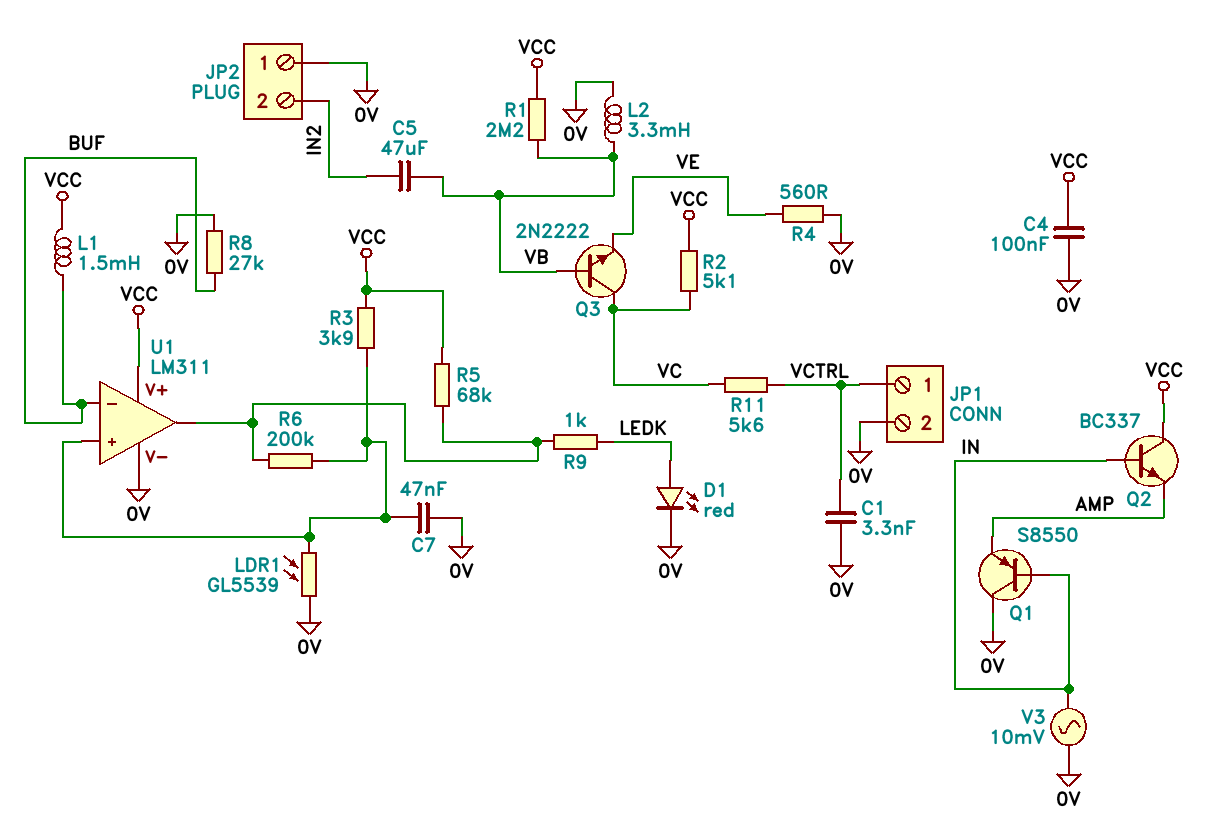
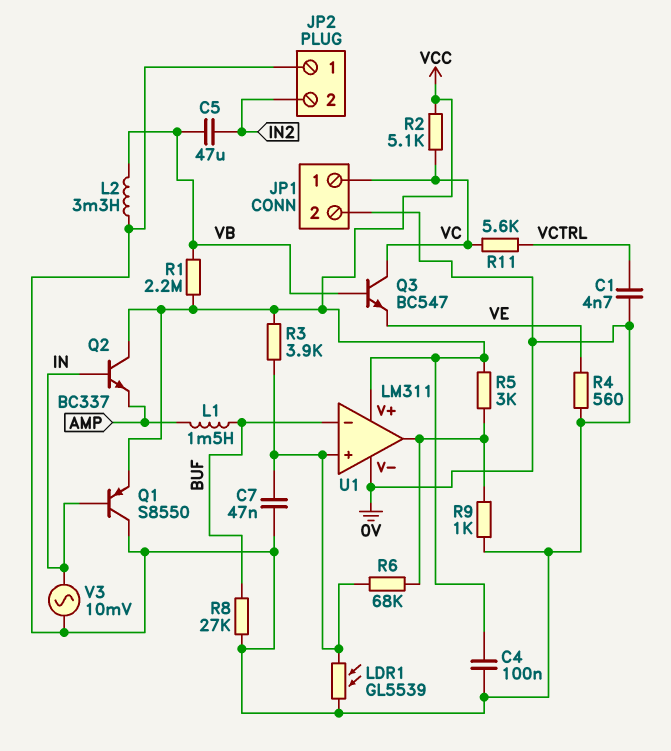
C1: 3.3nF (0V, VCTRL) -> 4.7nF (0V, VCTRL)
D1: LED red (A LEDK, K 0V) -> none
JP1 pin 1: VCTRL -> VC
L1: 1.5mH (BUF, VCC) -> 1.5mH (AMP, BUF)
Q1: PNP S8550 (B IN, C 0V, E AMP) -> PNP S8550 (B IN, C 0V, E VCC)
Q3: NPN 2N2222 (B VB, C VC, E VE) -> NPN BC547 (B VB, C VC, E VE)
R5: 68k (U1/out, VCC) -> 3k (U1/out, VCC)
R6: 200k (U1/in+, U1/out) -> 68k (U1/in+, U1/out)
R9: 1k (LEDK, U1/out) -> 1k (0V, U1/out)

